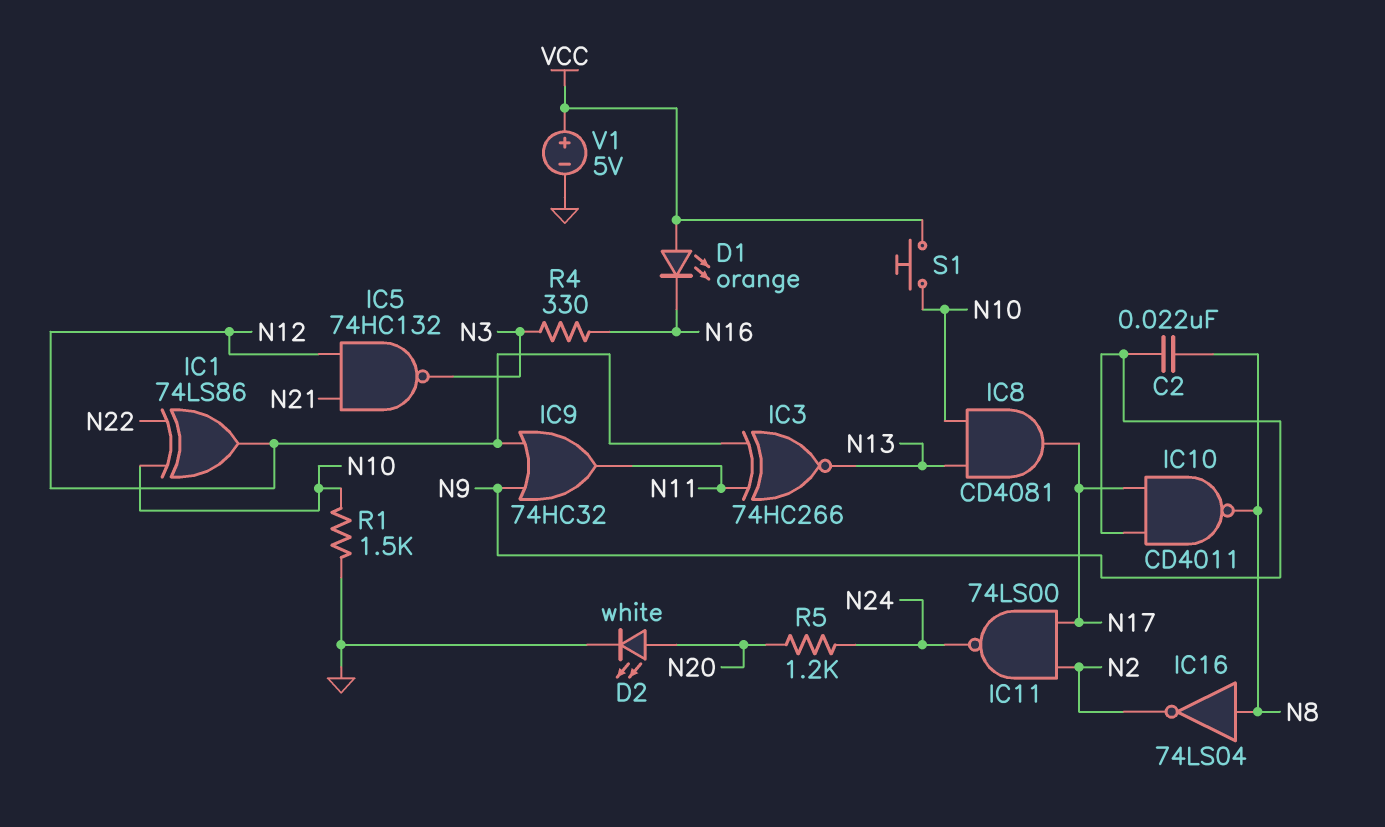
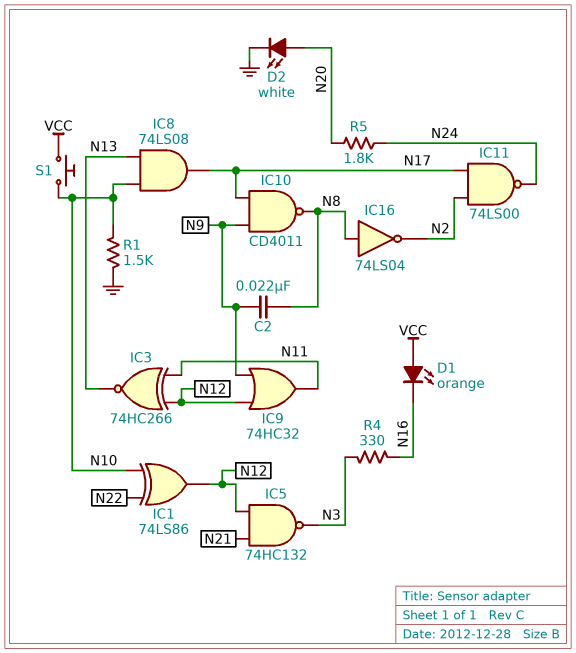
IC8: AND CD4081 (in N10, in N13, out N17) -> AND 74LS08 (in N10, in N13, out N17)
R5: 1.2k (N20, N24) -> 1.8k (N20, N24)
V1: 5V (plus VCC, minus GND) -> none

